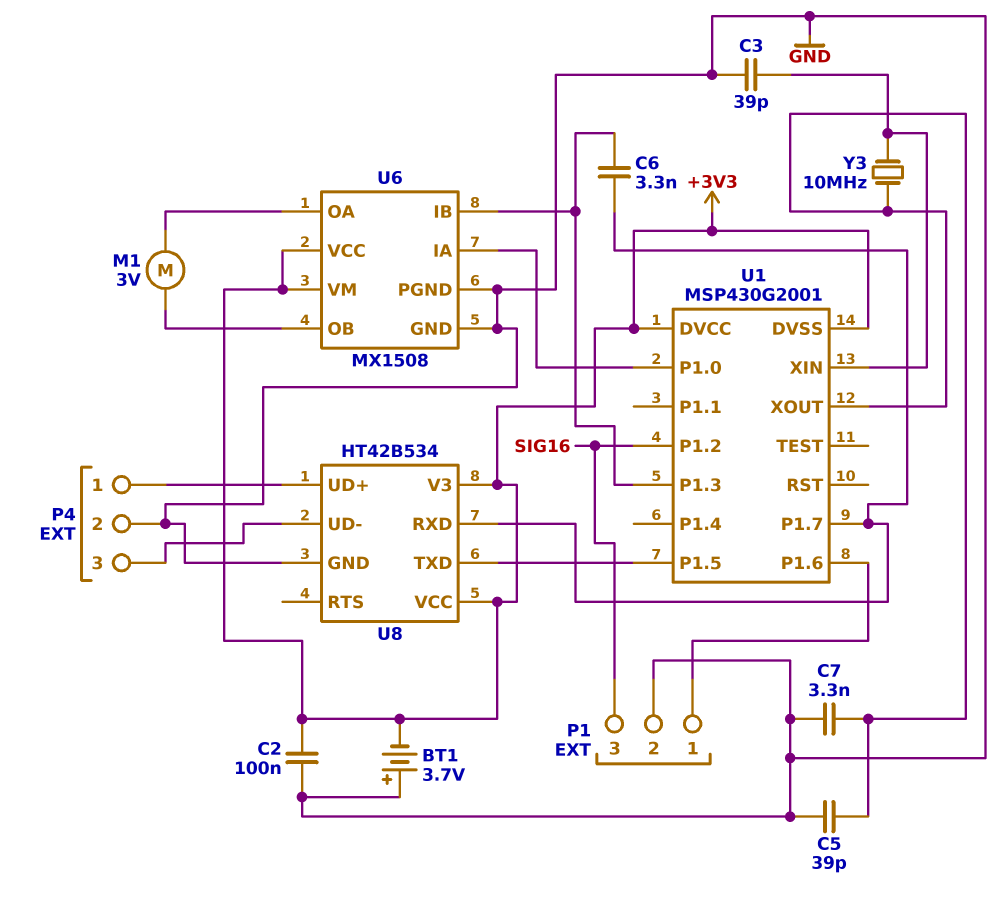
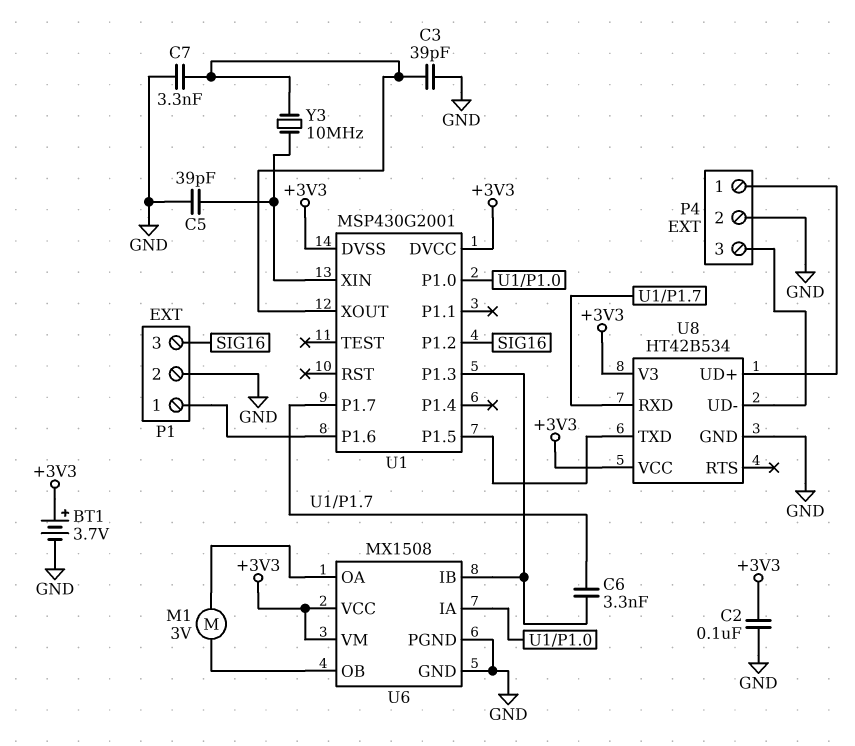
BT1: 3.7V (plus GND, minus +3V3) -> 3.7V (plus +3V3, minus GND)
C3: 39pF (GND, U1/XIN) -> 39pF (GND, U1/XOUT)
C5: 39pF (GND, U1/XOUT) -> 39pF (GND, U1/XIN)

